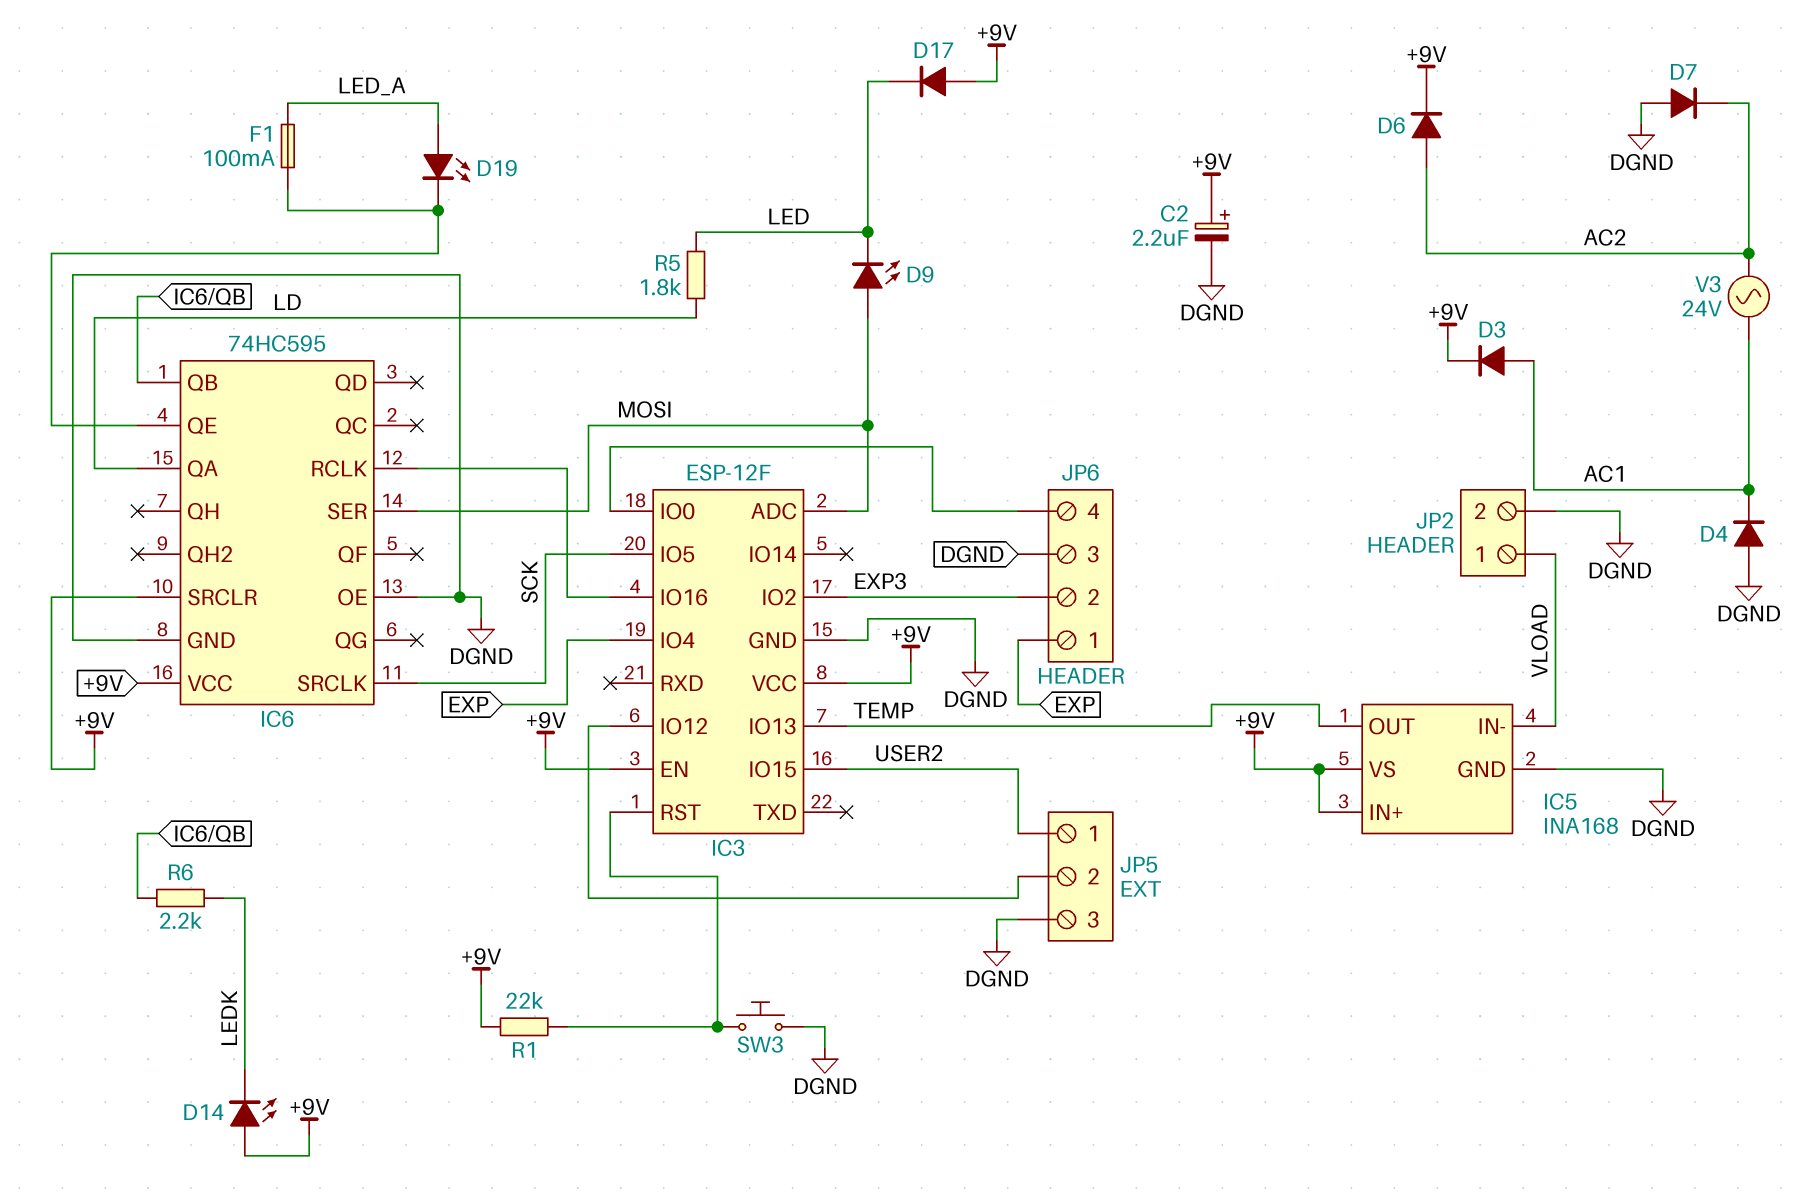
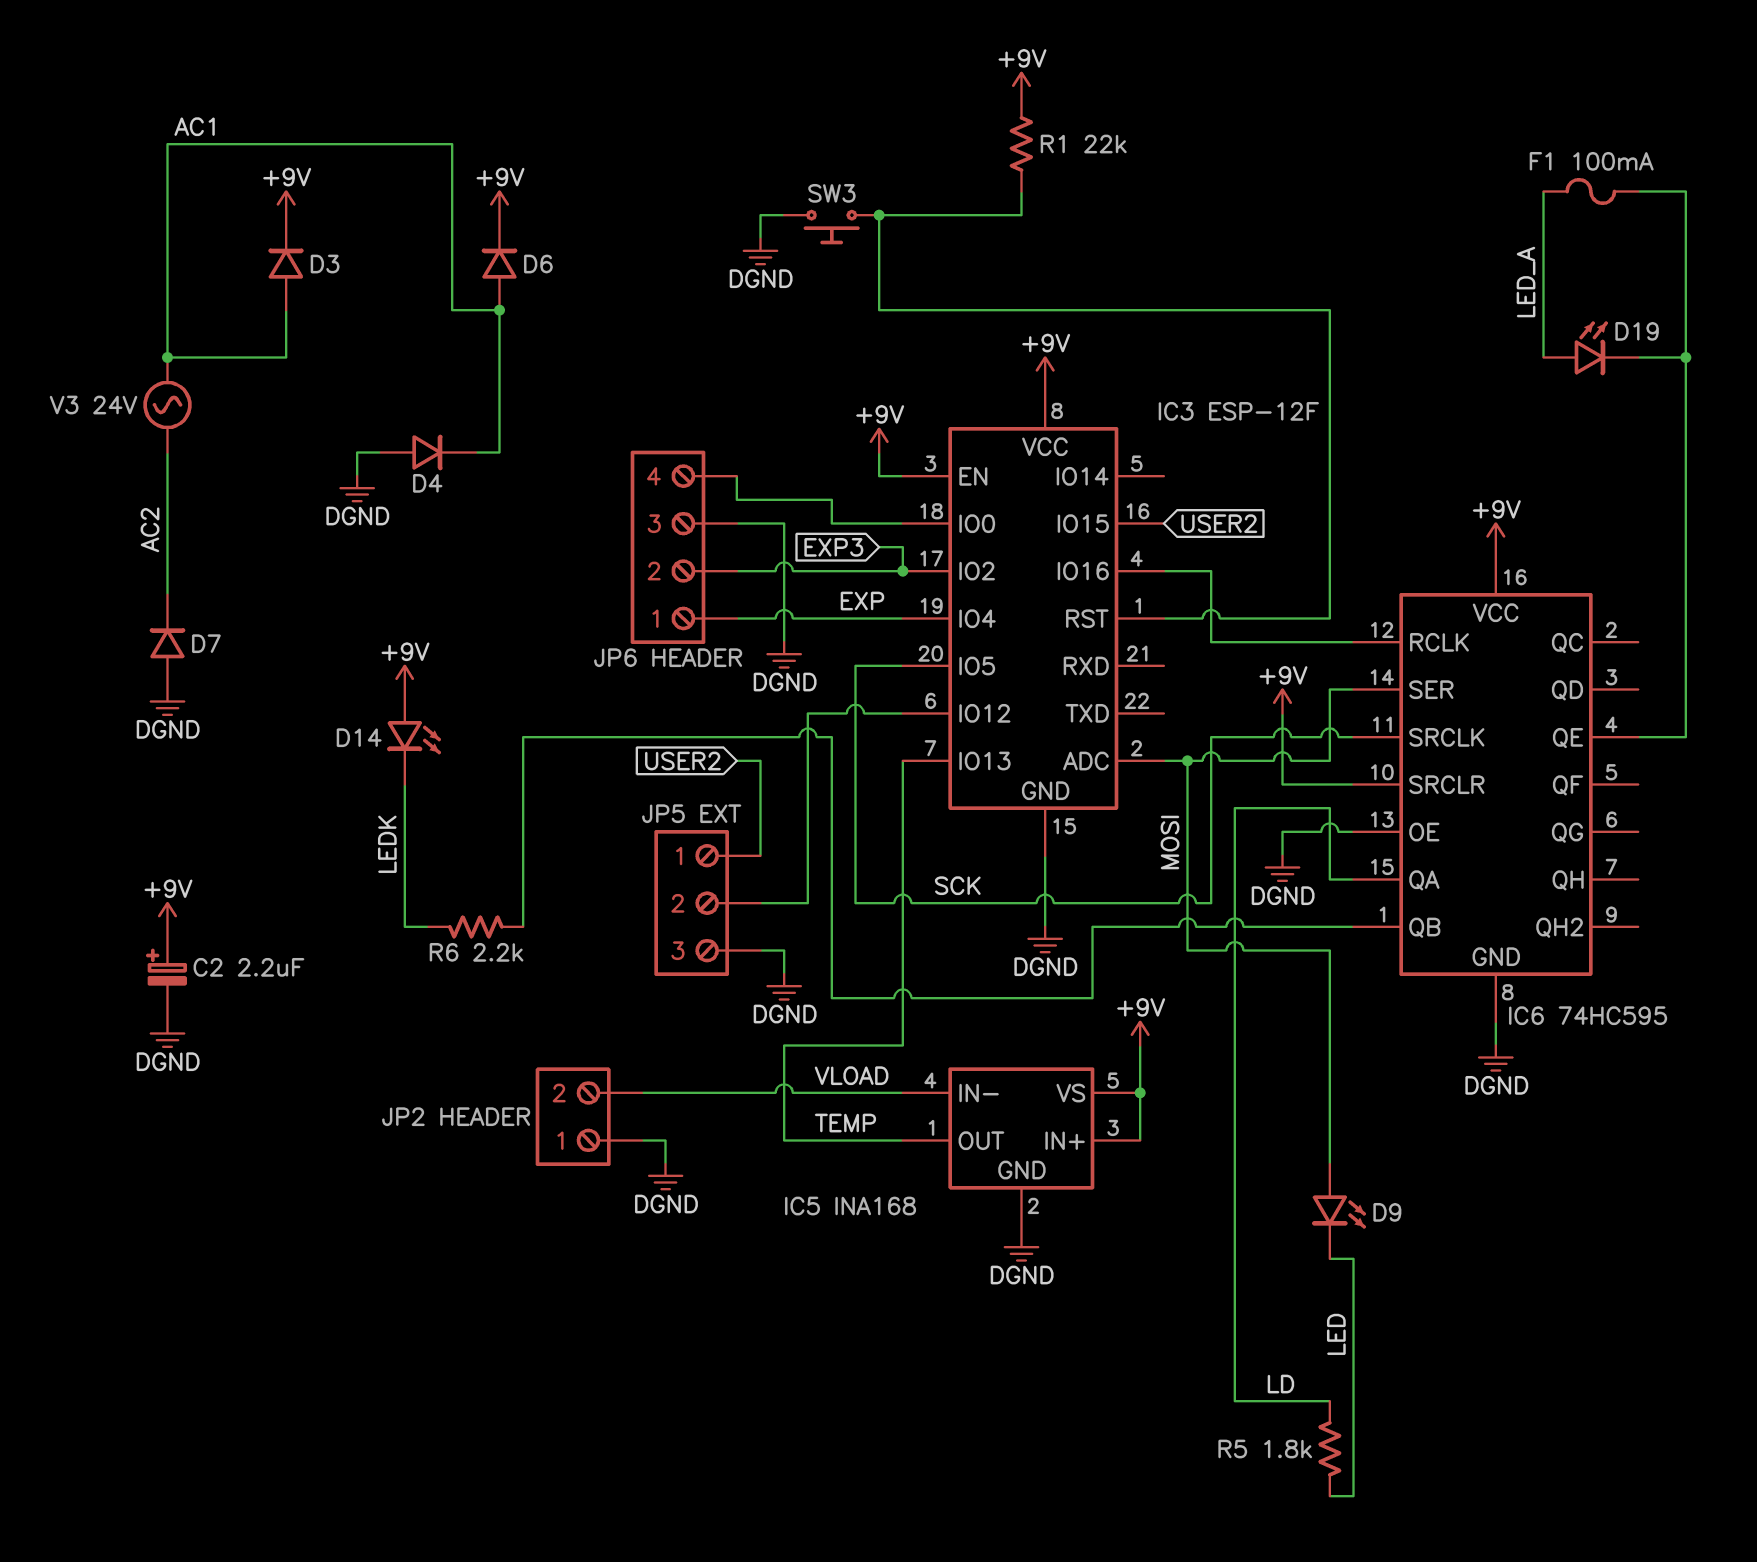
D6: diode (A AC2, K +9V) -> diode (A AC1, K +9V)
D17: diode (A +9V, K LED) -> none
JP2 pin 1: VLOAD -> DGND
JP2 pin 2: DGND -> VLOAD

